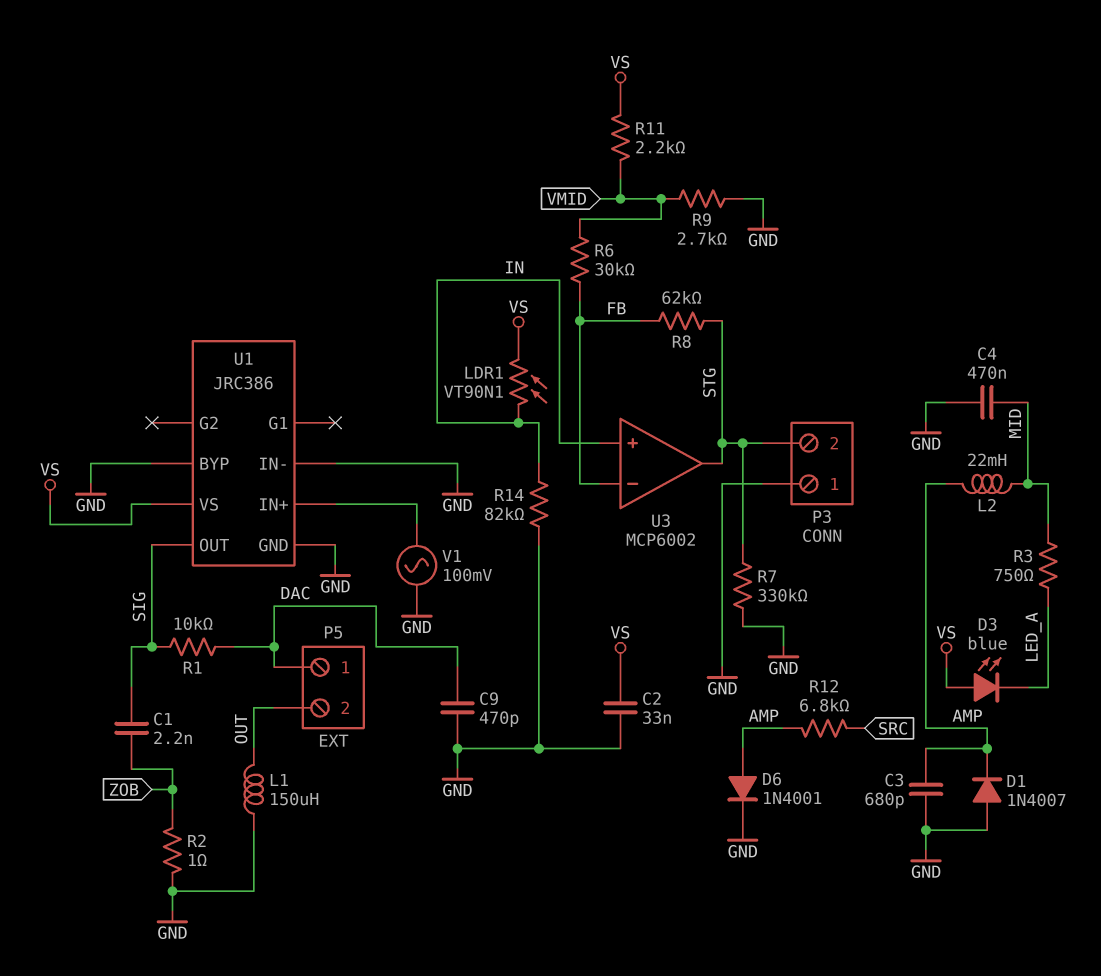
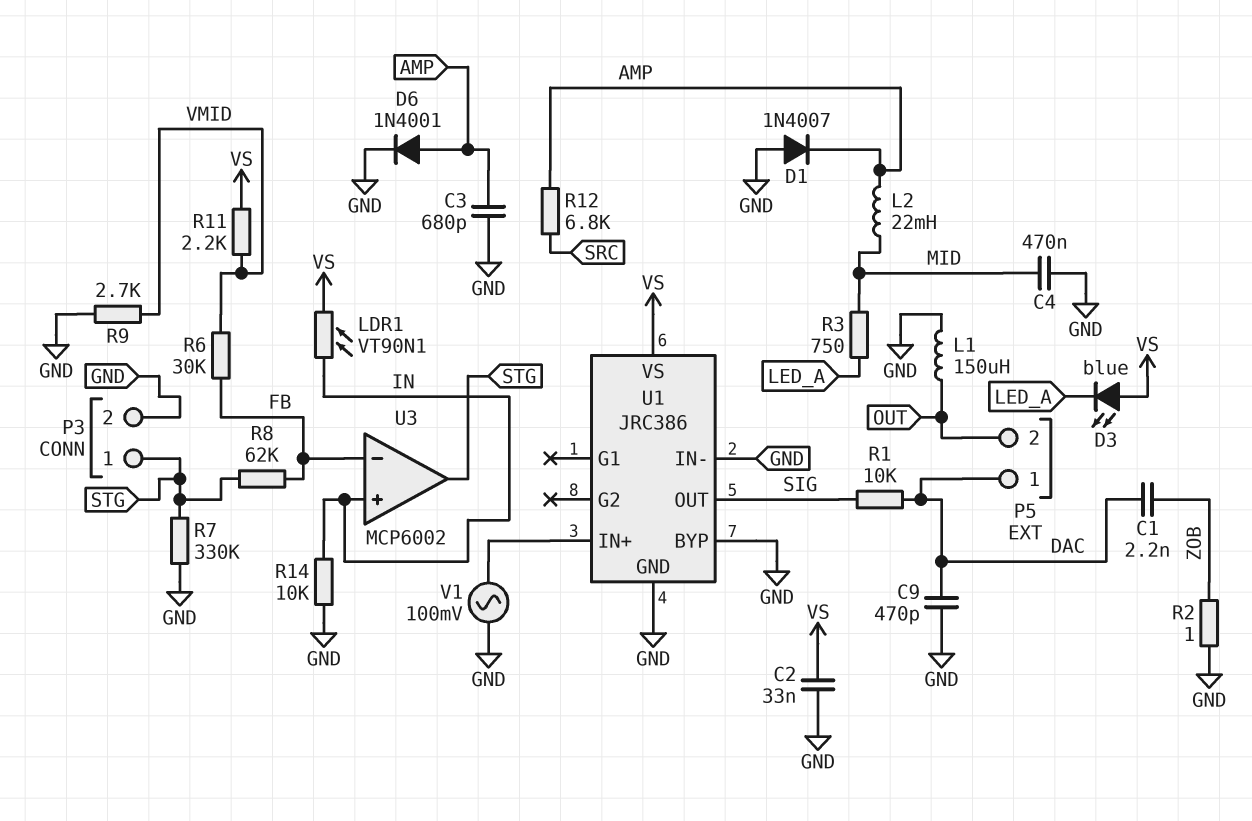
C1: 2.2nF (SIG, ZOB) -> 2.2nF (DAC, ZOB)
P3 pin 1: GND -> STG
P3 pin 2: STG -> GND
R14: 82k (GND, IN) -> 10k (GND, IN)

